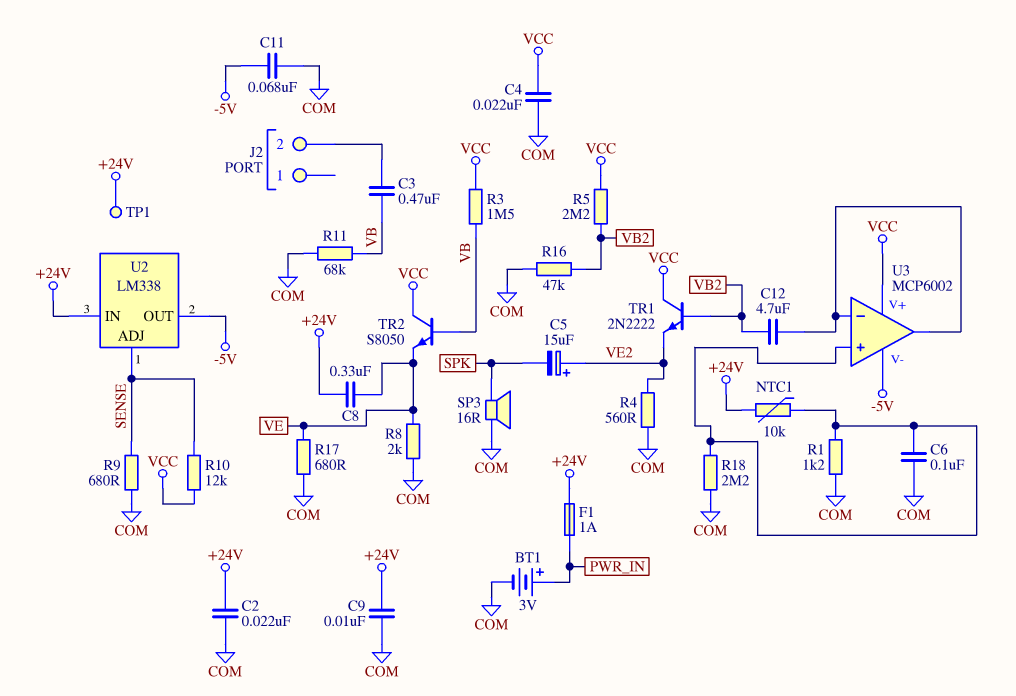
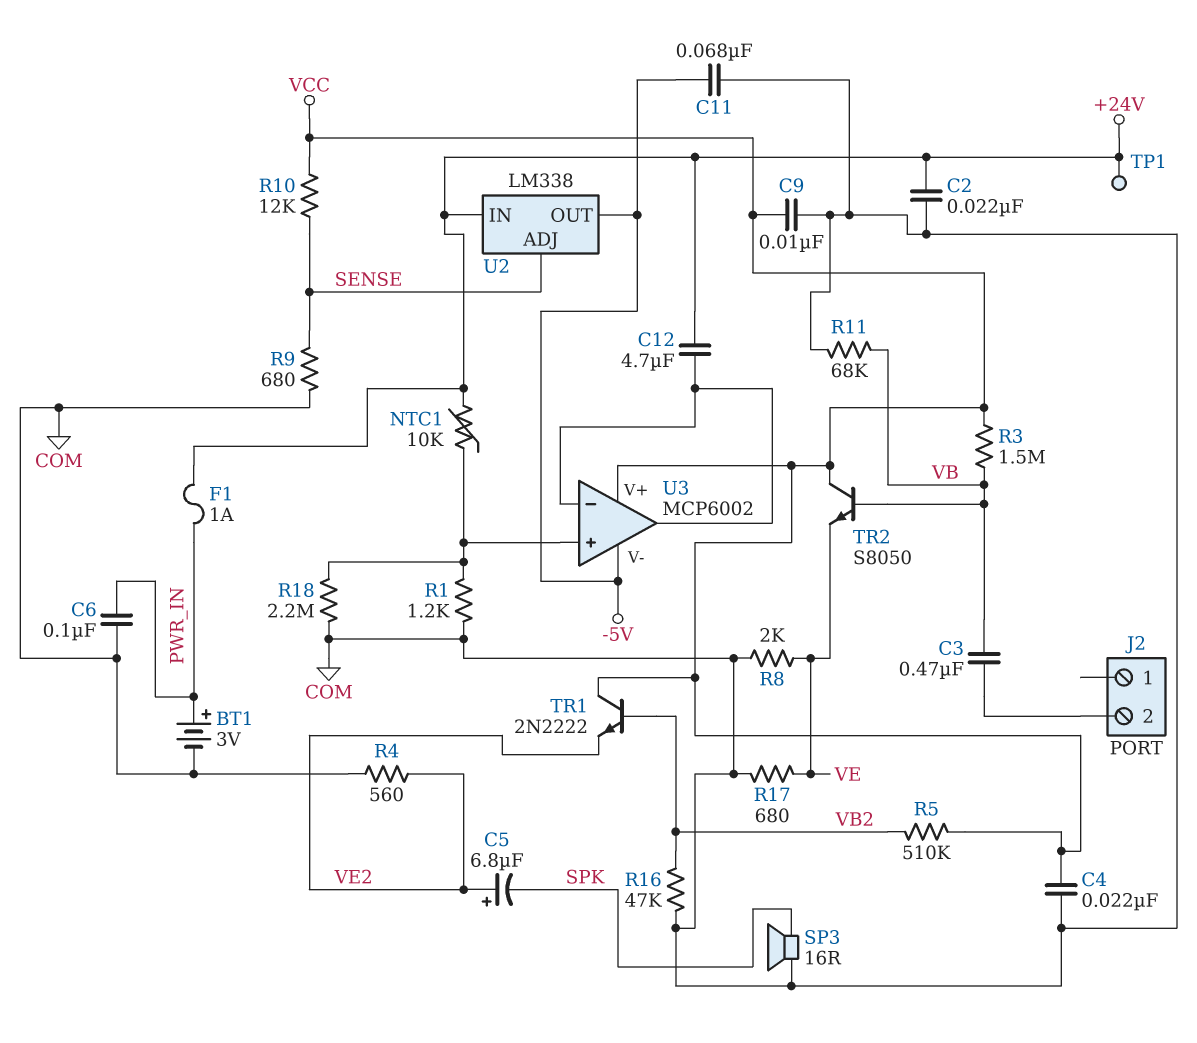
C5: 15uF (plus VE2, minus SPK) -> 6.8uF (plus VE2, minus SPK)
C6: 100nF (COM, U3/in+) -> 100nF (COM, PWR_IN)
C8: 330nF (+24V, VE) -> none
C9: 10nF (+24V, COM) -> 10nF (COM, VCC)
C12: 4.7uF (U3/in-, VB2) -> 4.7uF (+24V, U3/in-)
R5: 2.2M (VB2, VCC) -> 510k (VB2, VCC)

